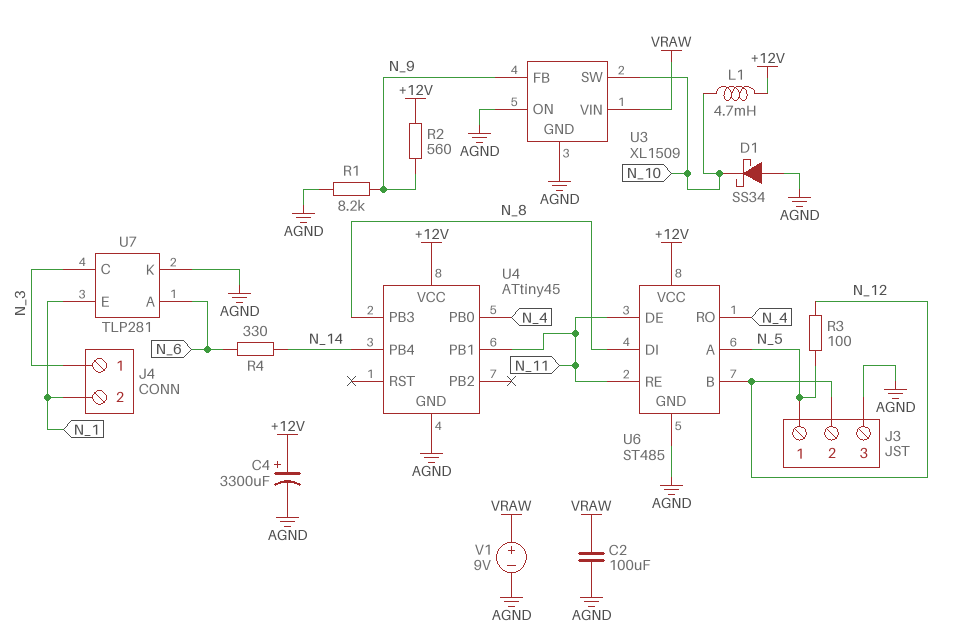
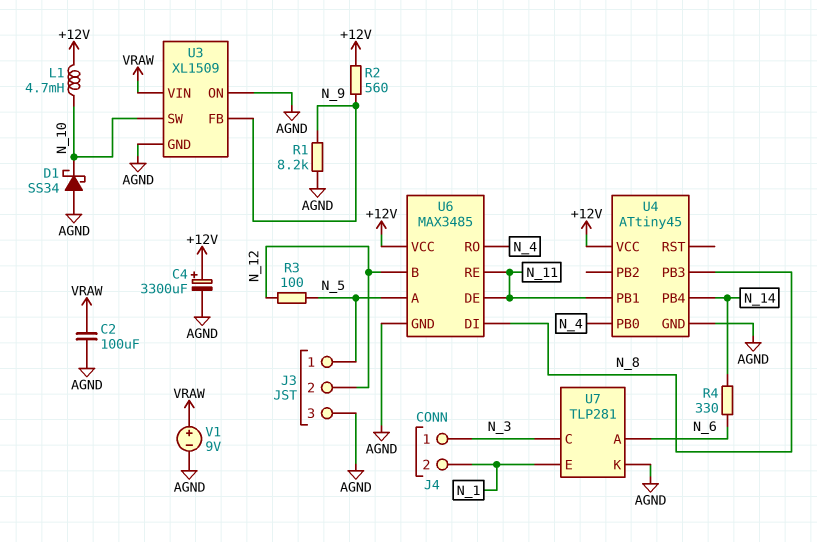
U6: ST485 -> MAX3485

